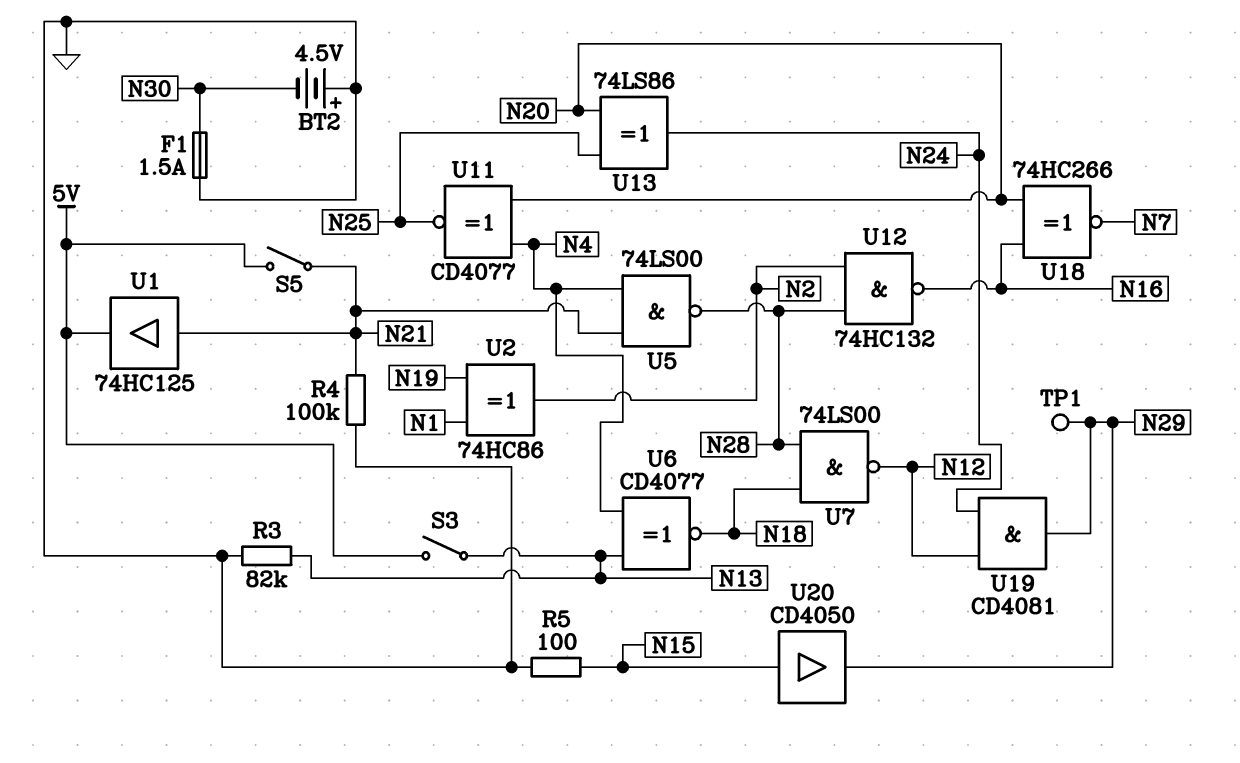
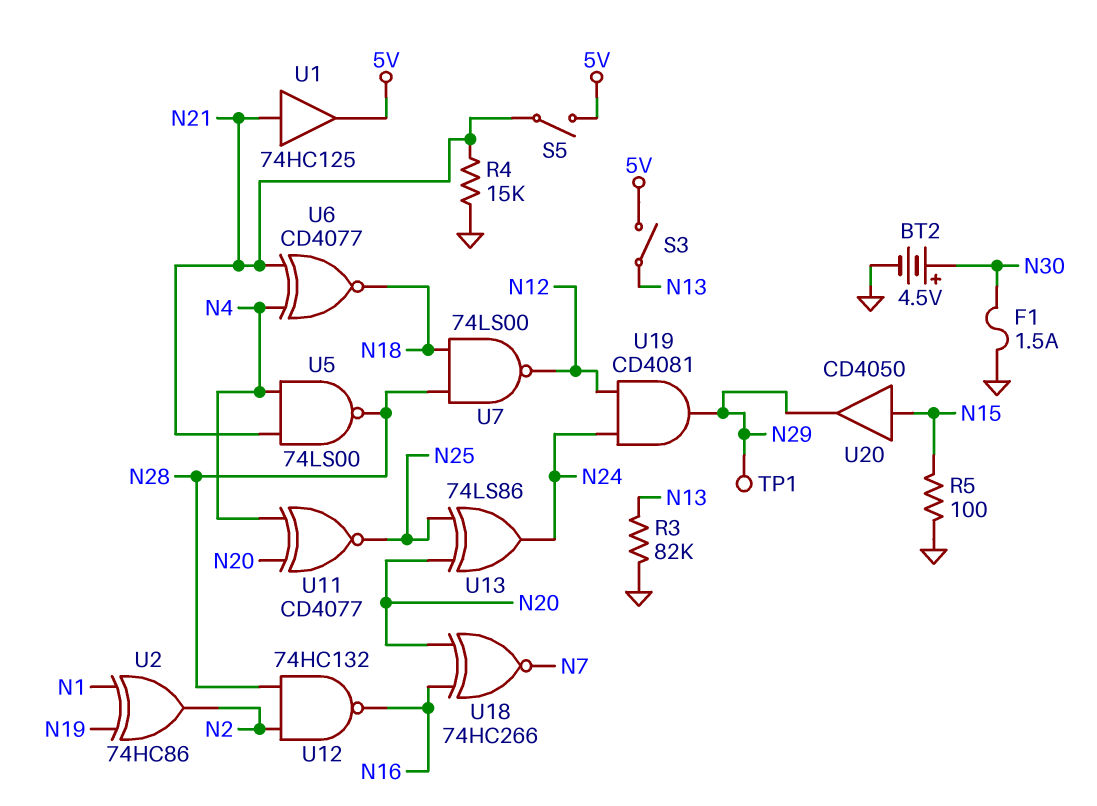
BT2: 4.5V (plus GND, minus N30) -> 4.5V (plus N30, minus GND)
R4: 100k (GND, N21) -> 15k (GND, N21)
U6: XNOR CD4077 (in N4, in N13, out N18) -> XNOR CD4077 (in N4, in N21, out N18)

